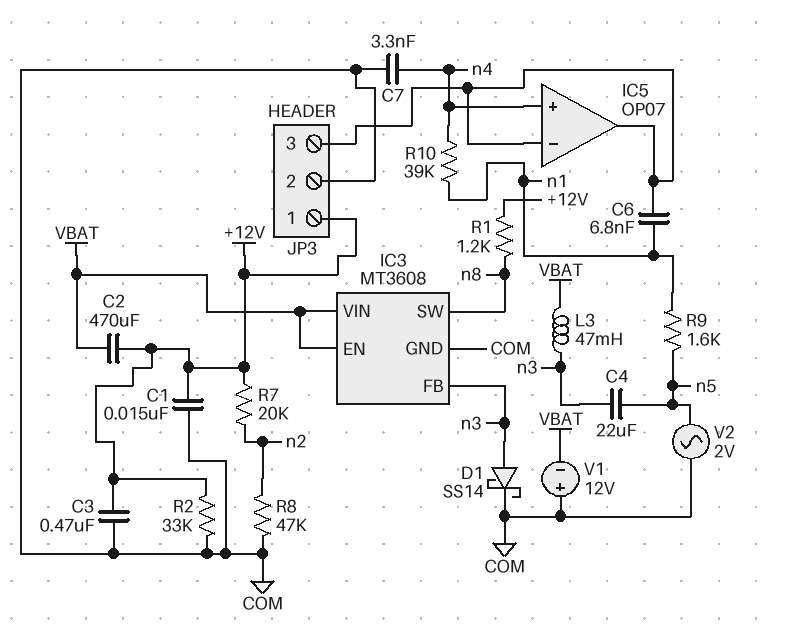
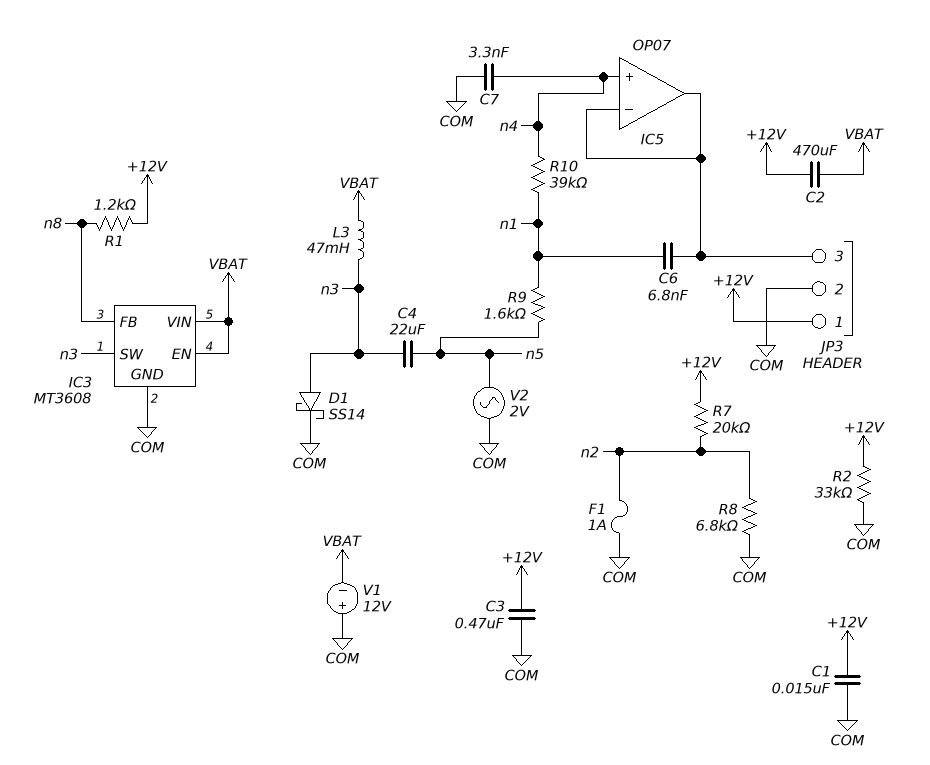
F1: none -> 1A (COM, n2)
IC3 pin FB: n3 -> n8
IC3 pin SW: n8 -> n3
R8: 47k (COM, n2) -> 6.8k (COM, n2)

